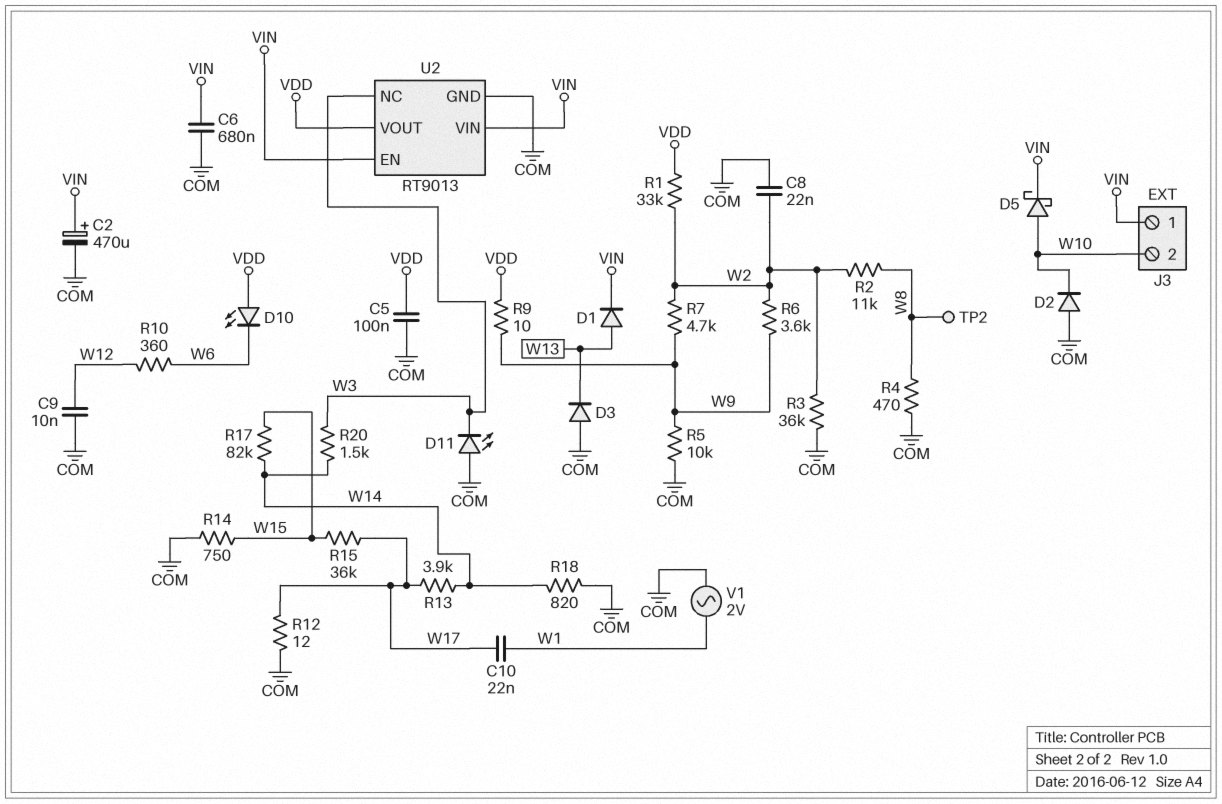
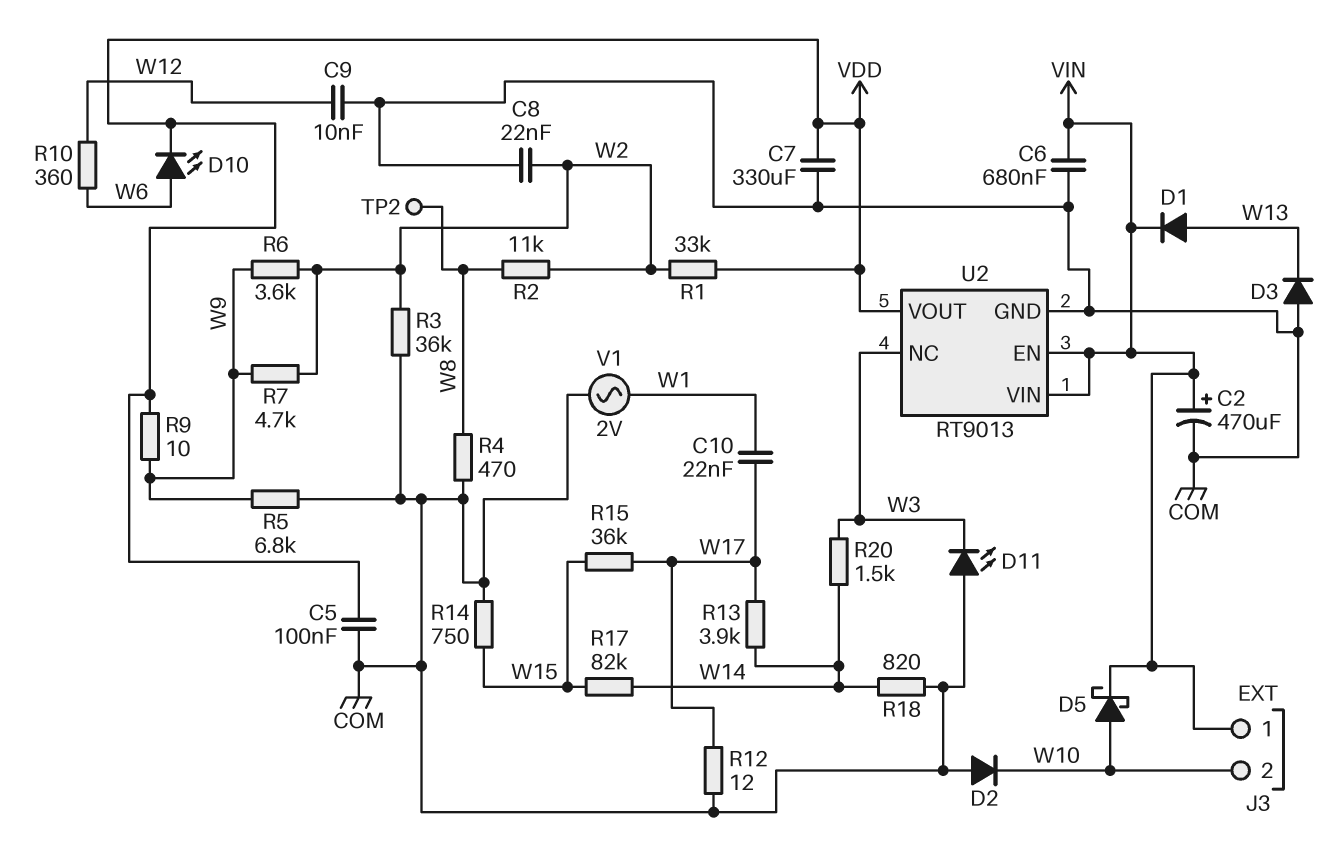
C7: none -> 330uF (COM, VDD)
D10: LED (A VDD, K W6) -> LED (A W6, K VDD)
R5: 10k (COM, W9) -> 6.8k (COM, W9)

